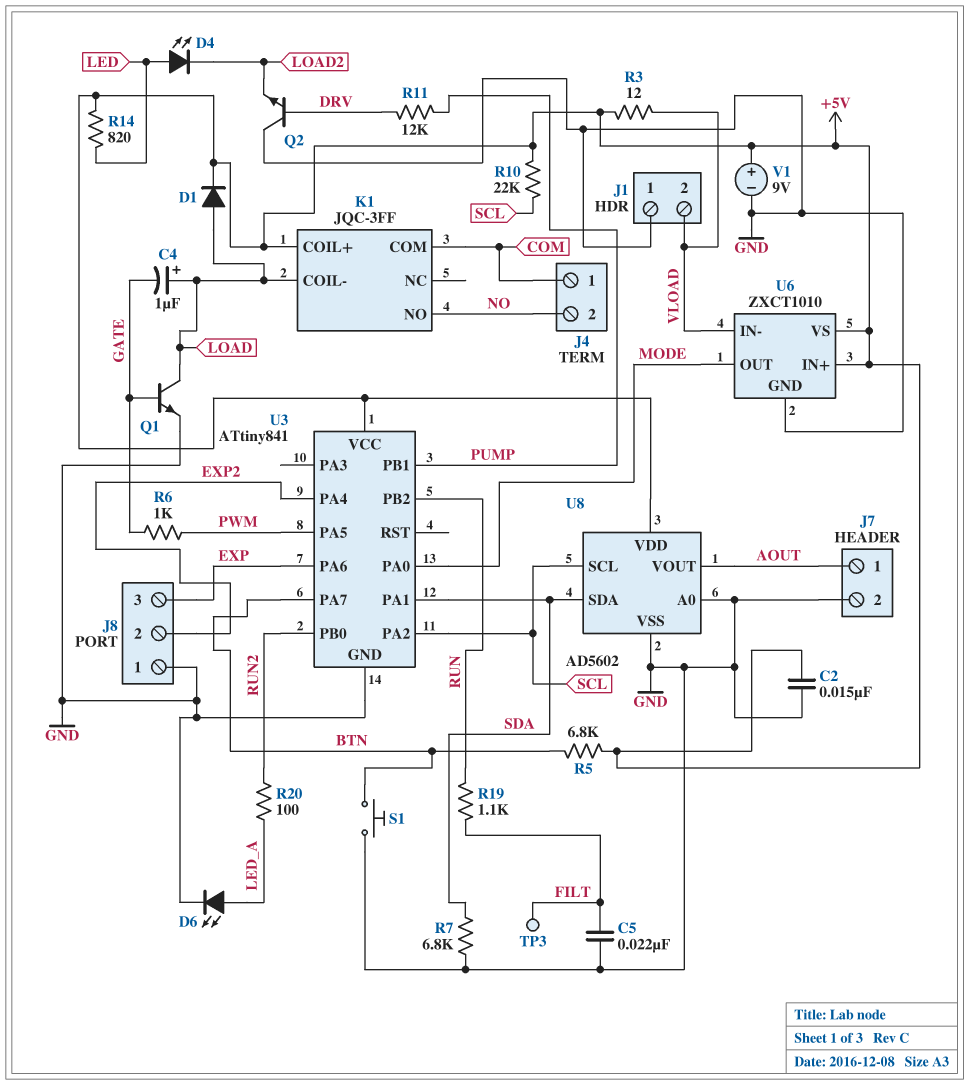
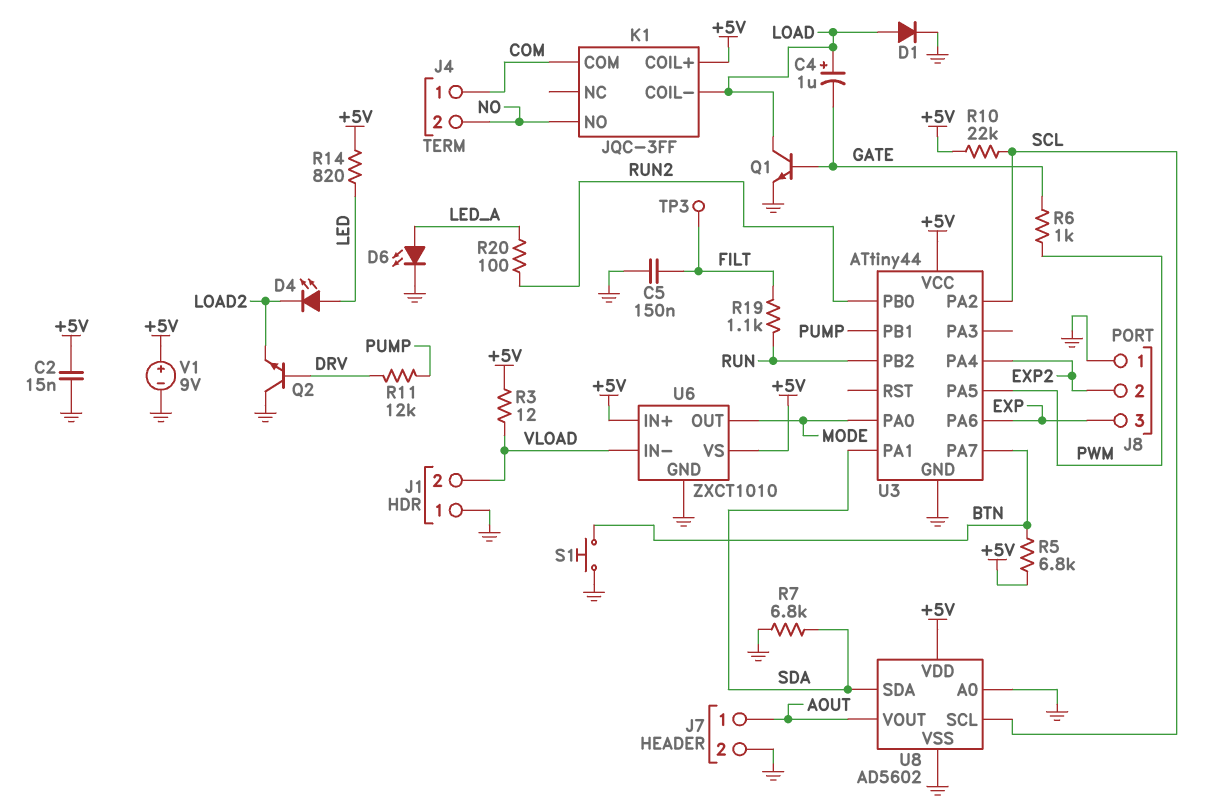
C5: 22nF (FILT, GND) -> 150nF (FILT, GND)
D1: diode (A LOAD, K +5V) -> diode (A LOAD, K GND)
U3: ATtiny841 -> ATtiny44

